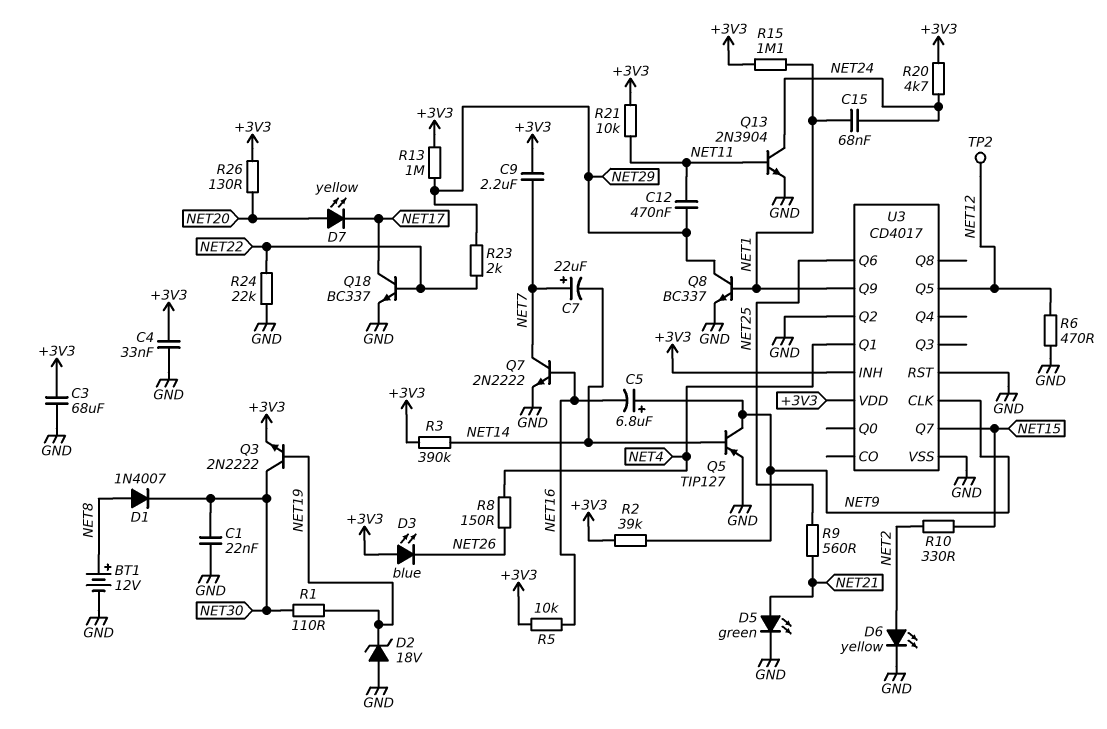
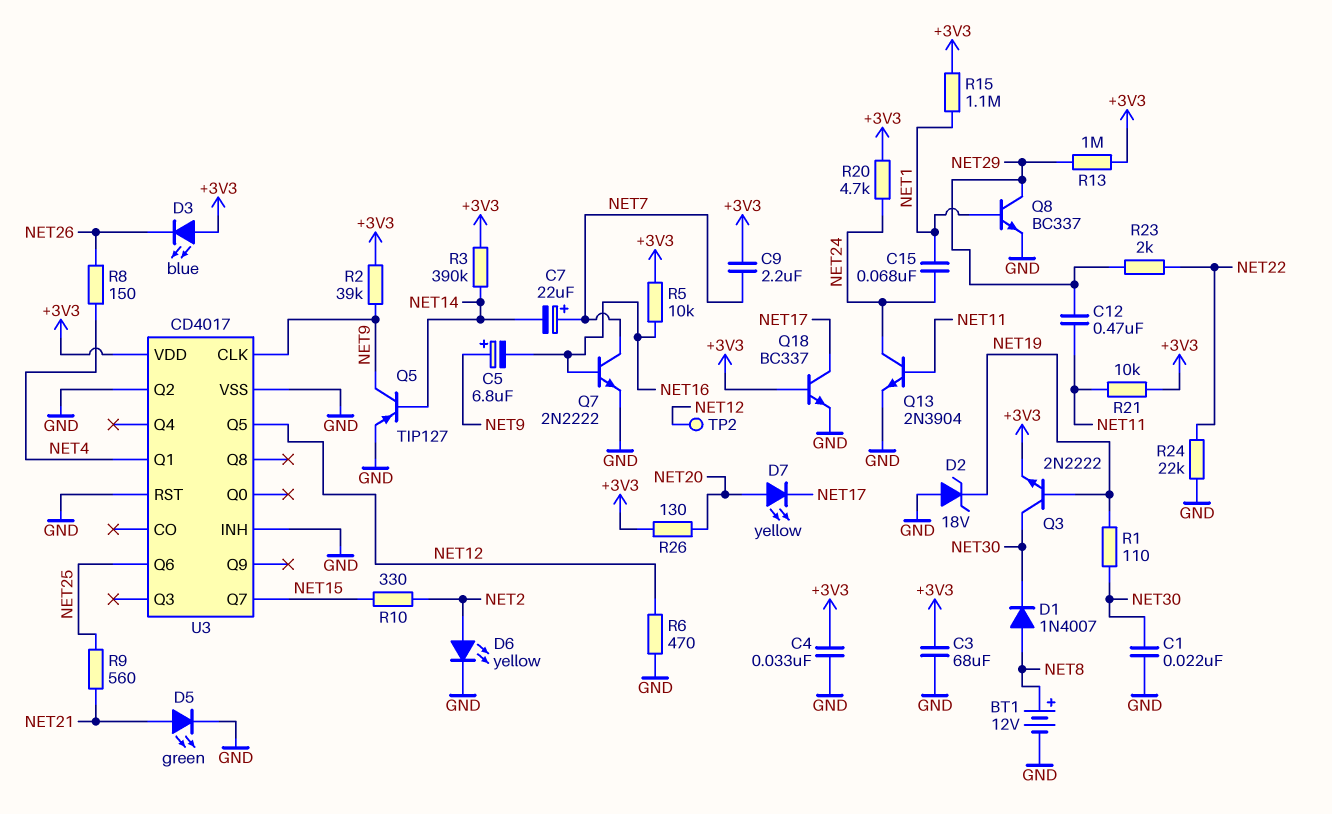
Q18: NPN BC337 (B NET22, C NET17, E GND) -> NPN BC337 (B +3V3, C NET17, E GND)
U3 pin INH: +3V3 -> GND
U3 pin Q9: NET1 -> none

